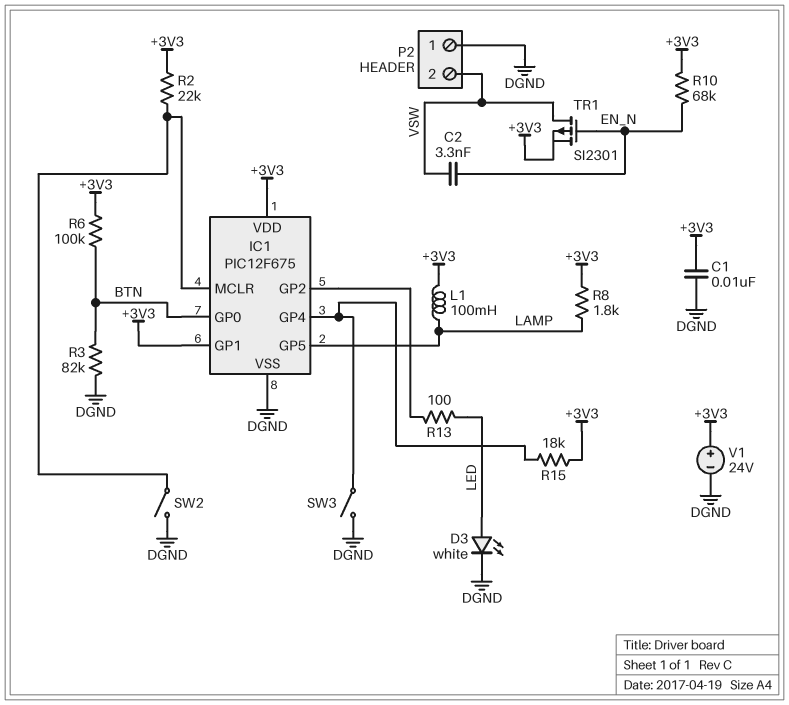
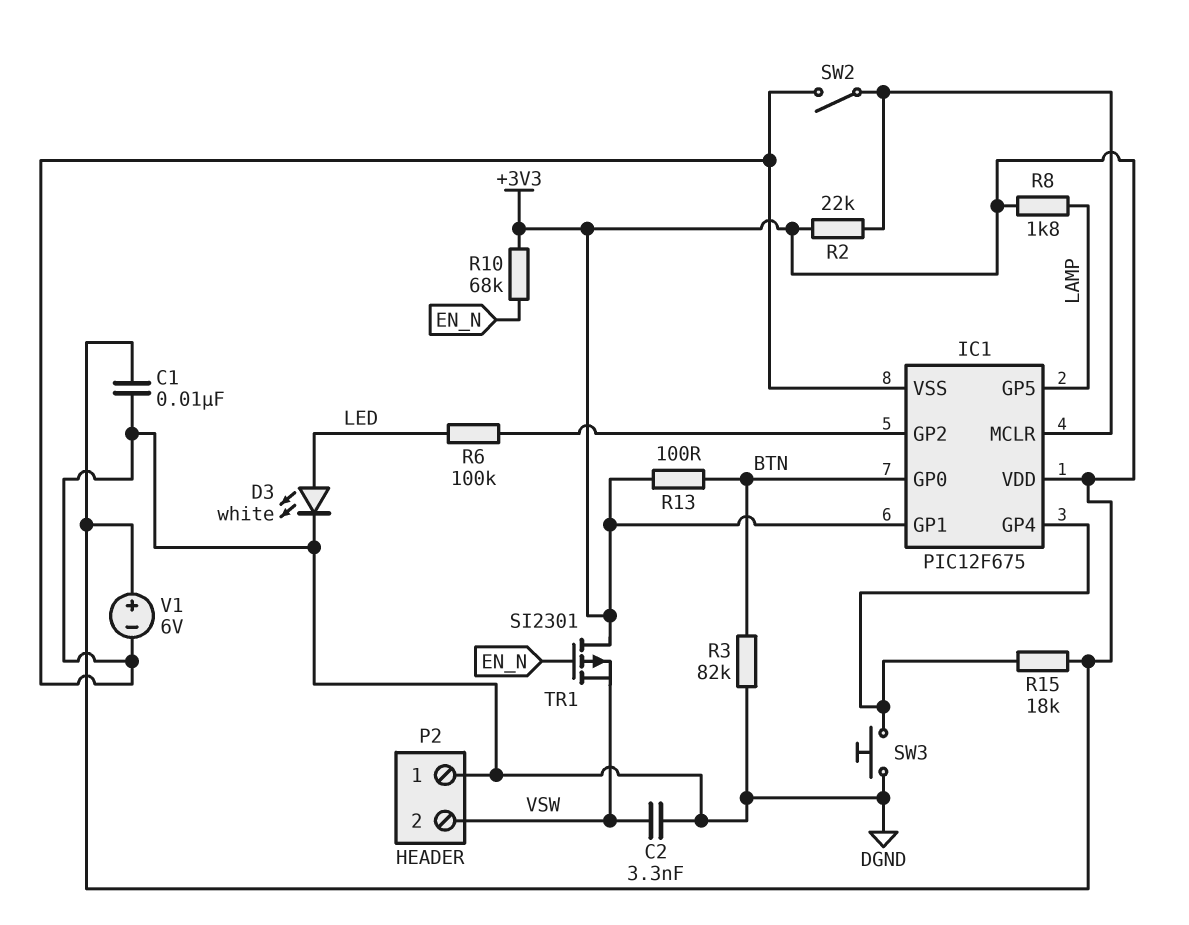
C2: 3.3nF (EN_N, VSW) -> 3.3nF (DGND, VSW)
L1: 100mH (+3V3, LAMP) -> none
R6: 100k (+3V3, BTN) -> 100k (IC1/GP2, LED)
R13: 100 (IC1/GP2, LED) -> 100 (+3V3, BTN)
SW3: switch (DGND, IC1/GP4) -> button (DGND, IC1/GP4)
TR1: PMOS SI2301 (G EN_N, D VSW, S +3V3) -> PMOS SI2301 (G EN_N, D +3V3, S VSW)
V1: 24V (plus +3V3, minus DGND) -> 6V (plus +3V3, minus DGND)

